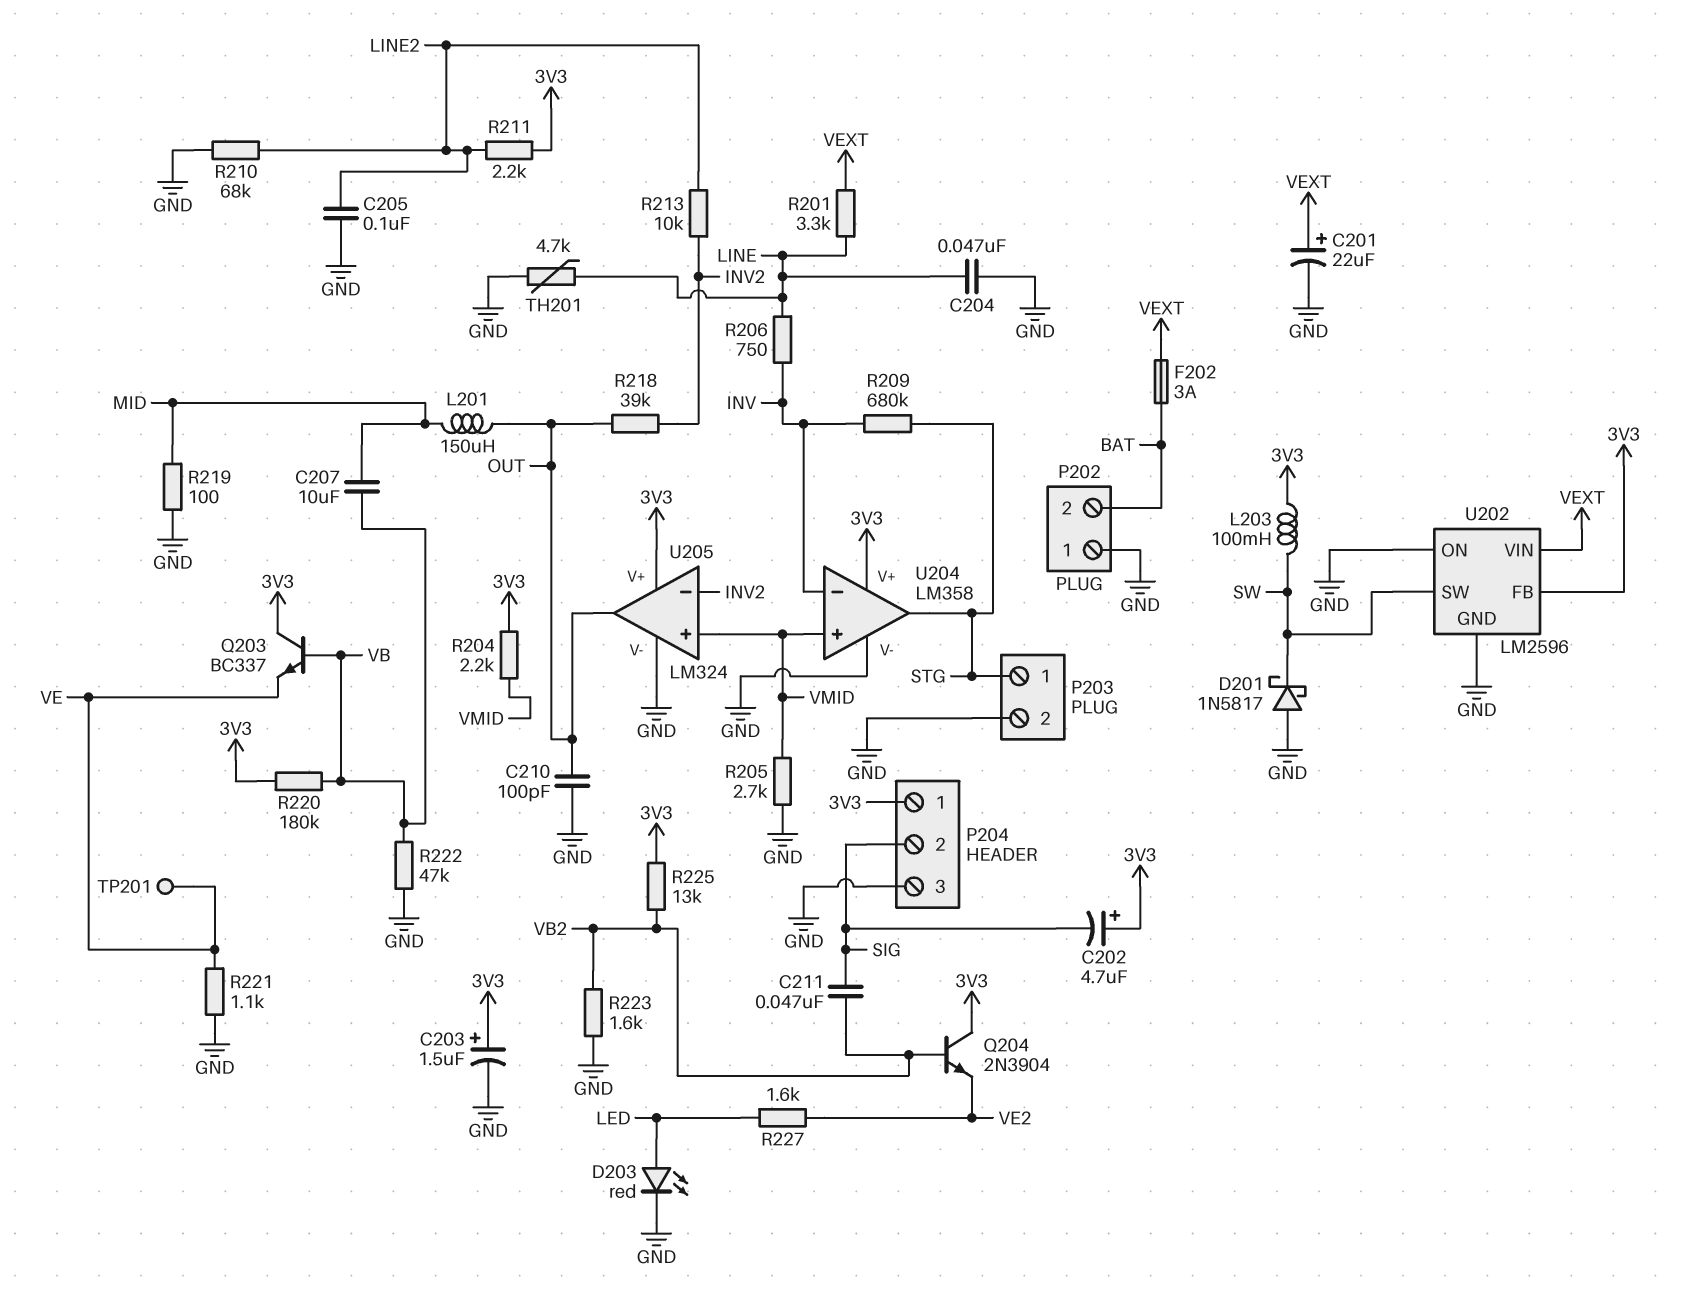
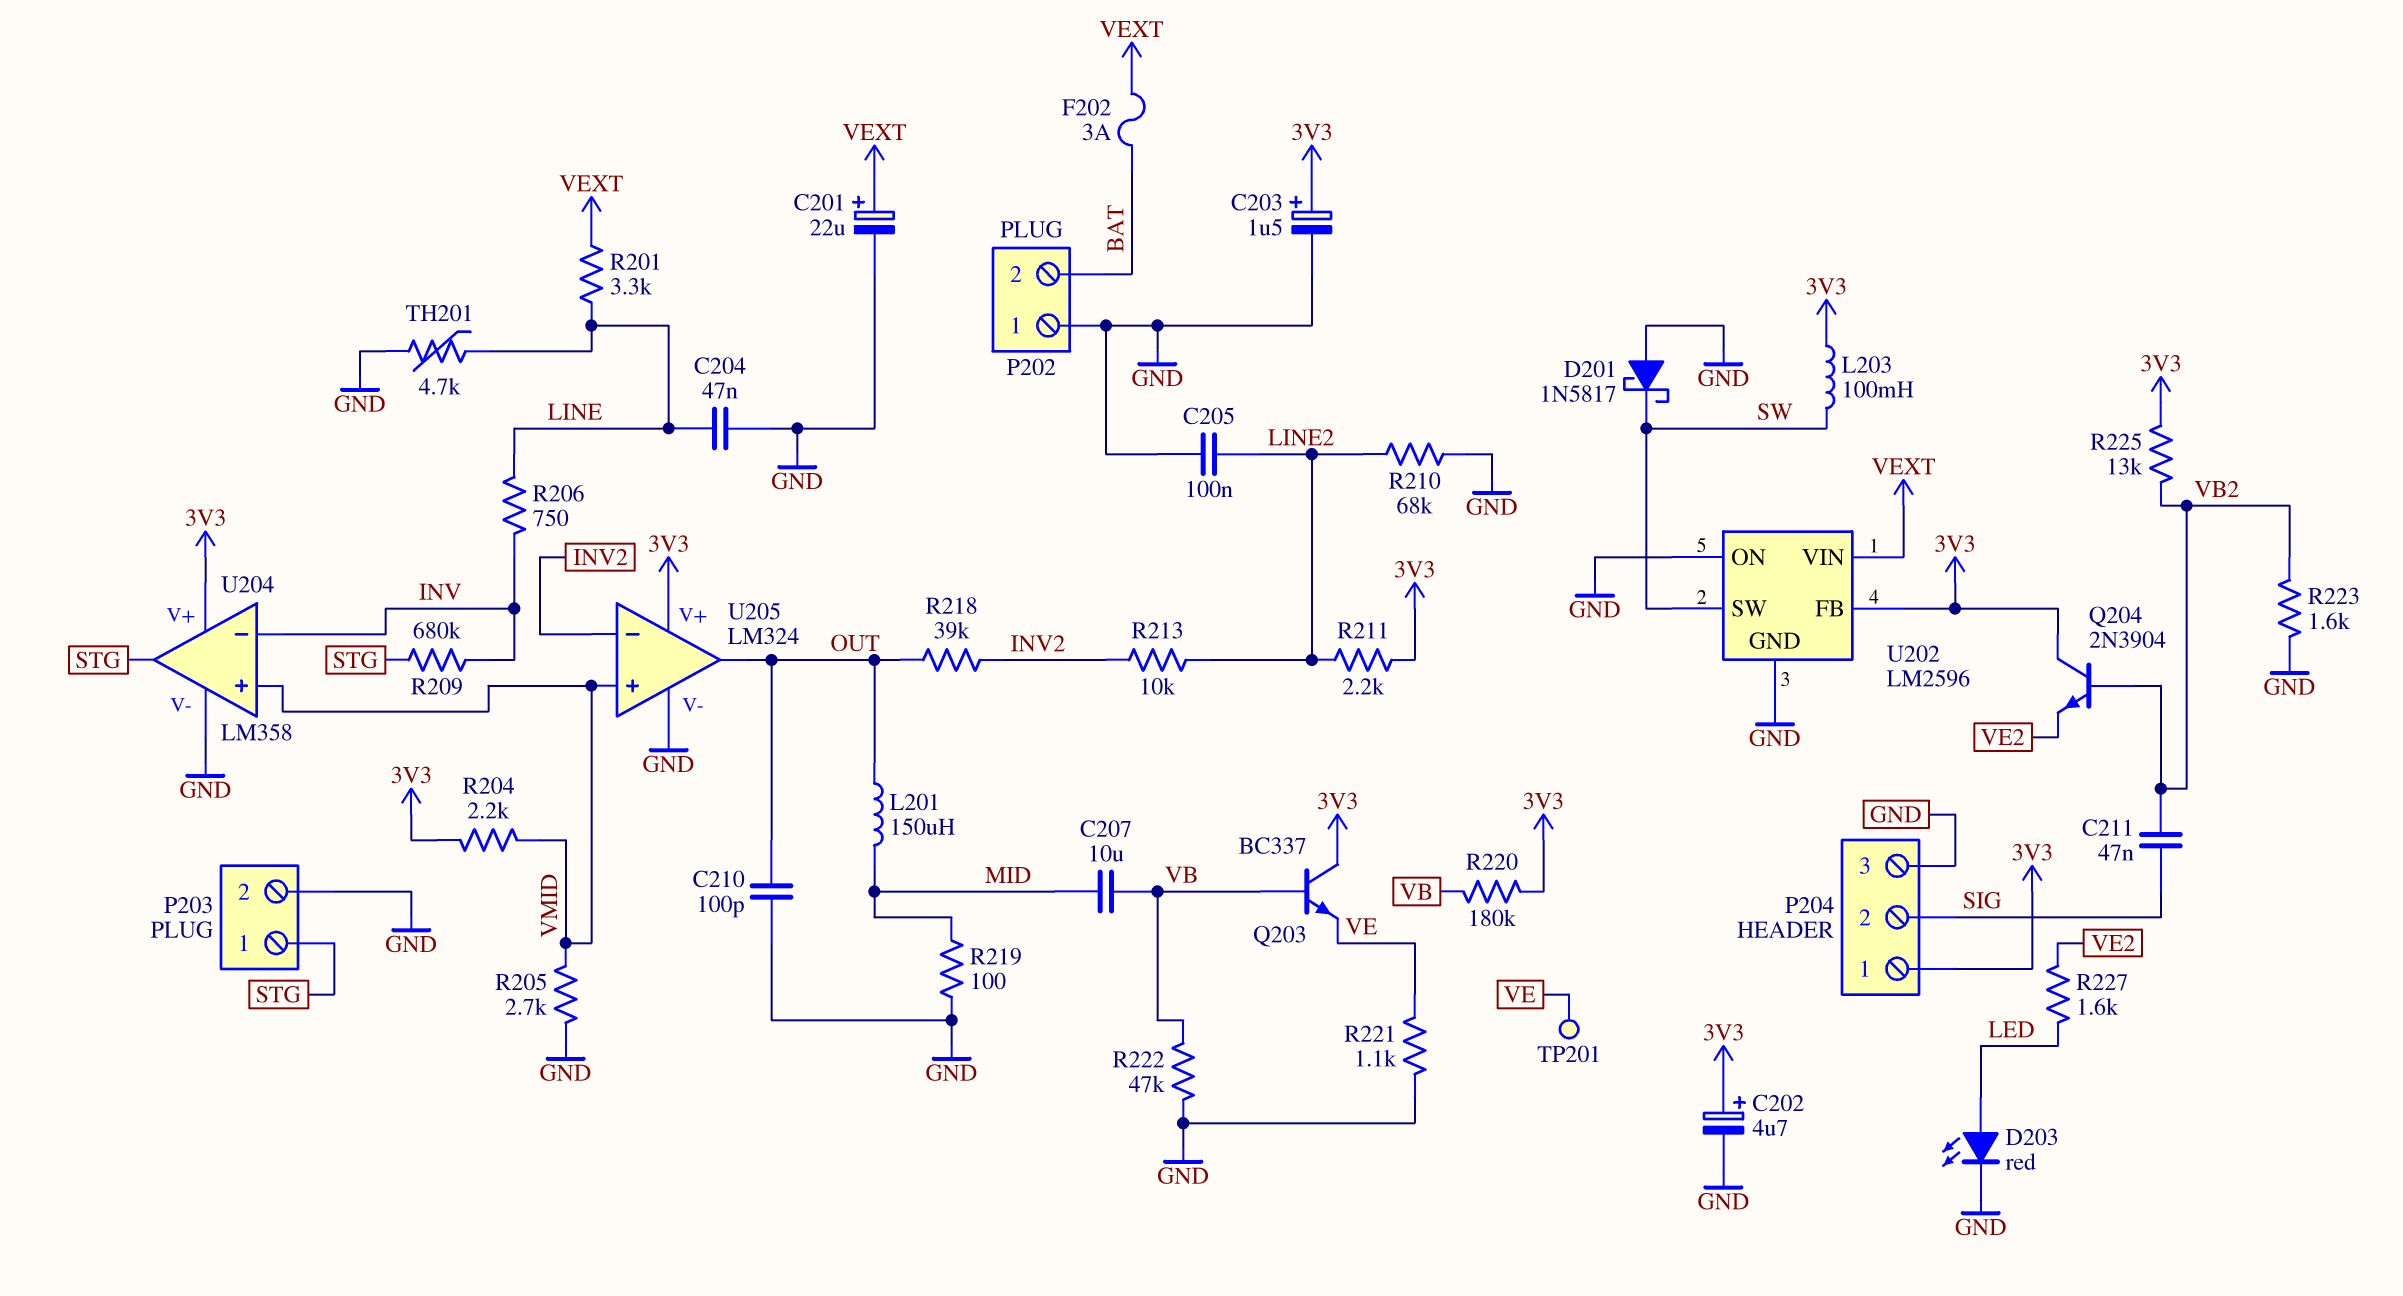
C202: 4.7uF (plus 3V3, minus SIG) -> 4.7uF (plus 3V3, minus GND)

